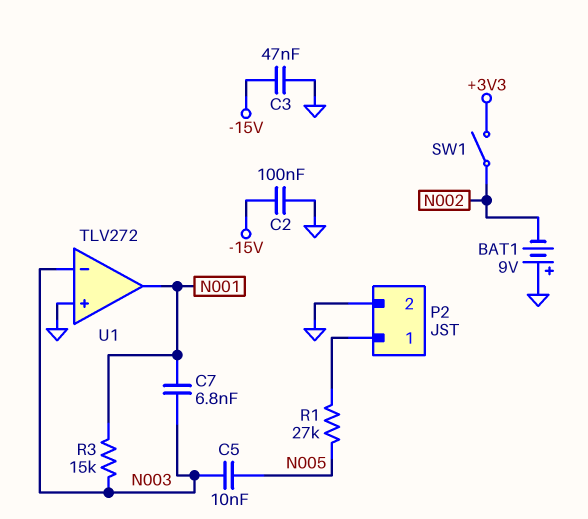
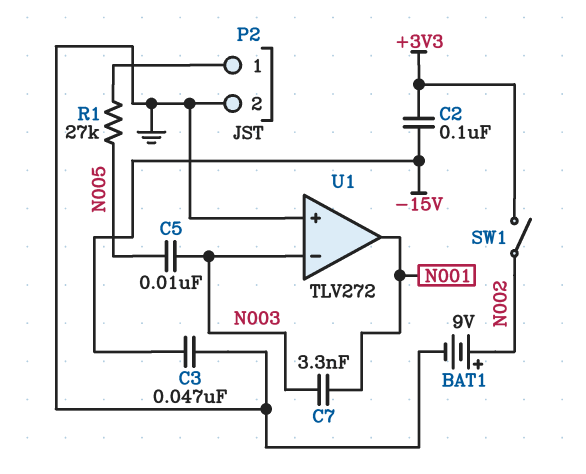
BAT1: 9V (plus GND, minus N002) -> 9V (plus N002, minus GND)
C2: 100nF (-15V, GND) -> 100nF (+3V3, -15V)
C7: 6.8nF (N001, N003) -> 3.3nF (N001, N003)
R3: 15k (N001, N003) -> none

